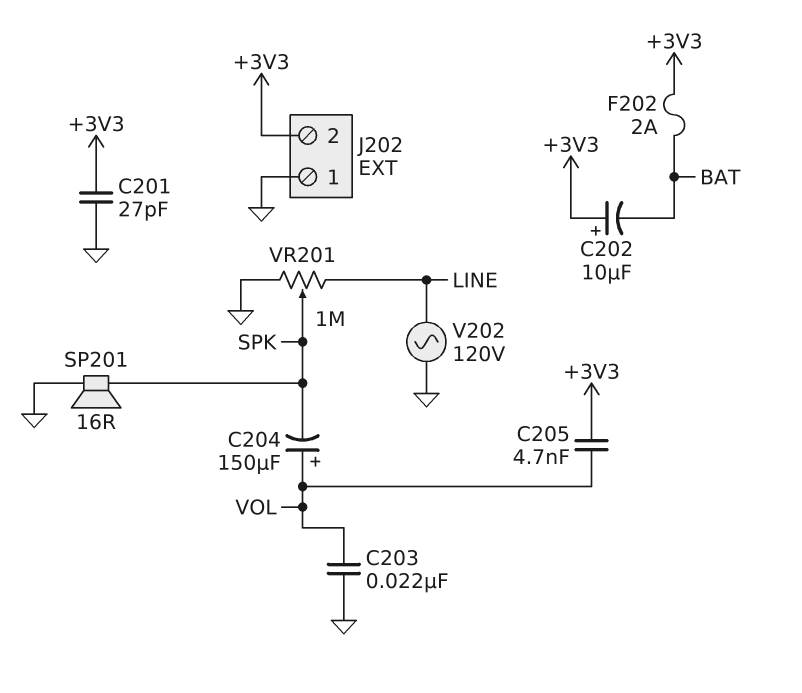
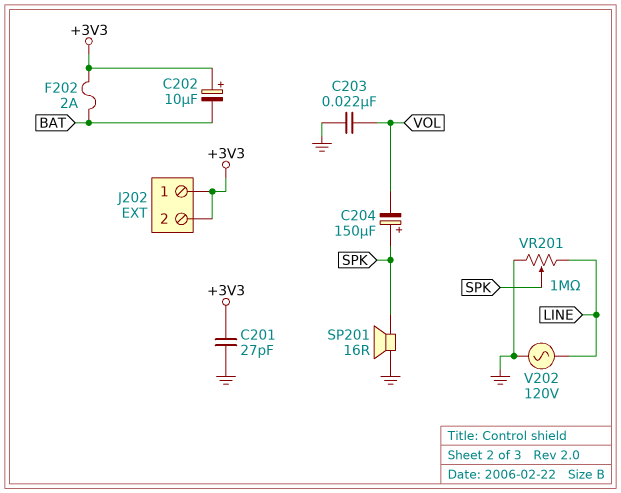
C204: 150uF (plus VOL, minus SPK) -> 150uF (plus SPK, minus VOL)
C205: 4.7nF (+3V3, VOL) -> none
J202 pin 1: GND -> +3V3

